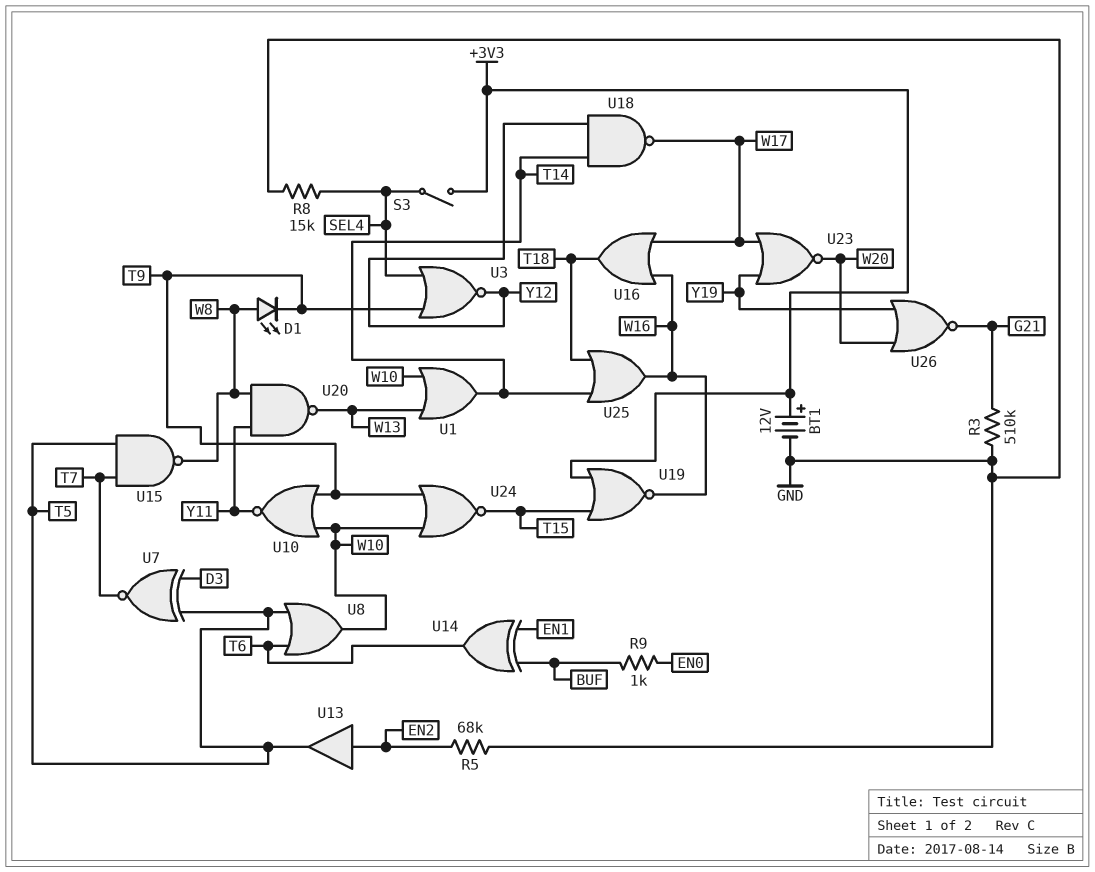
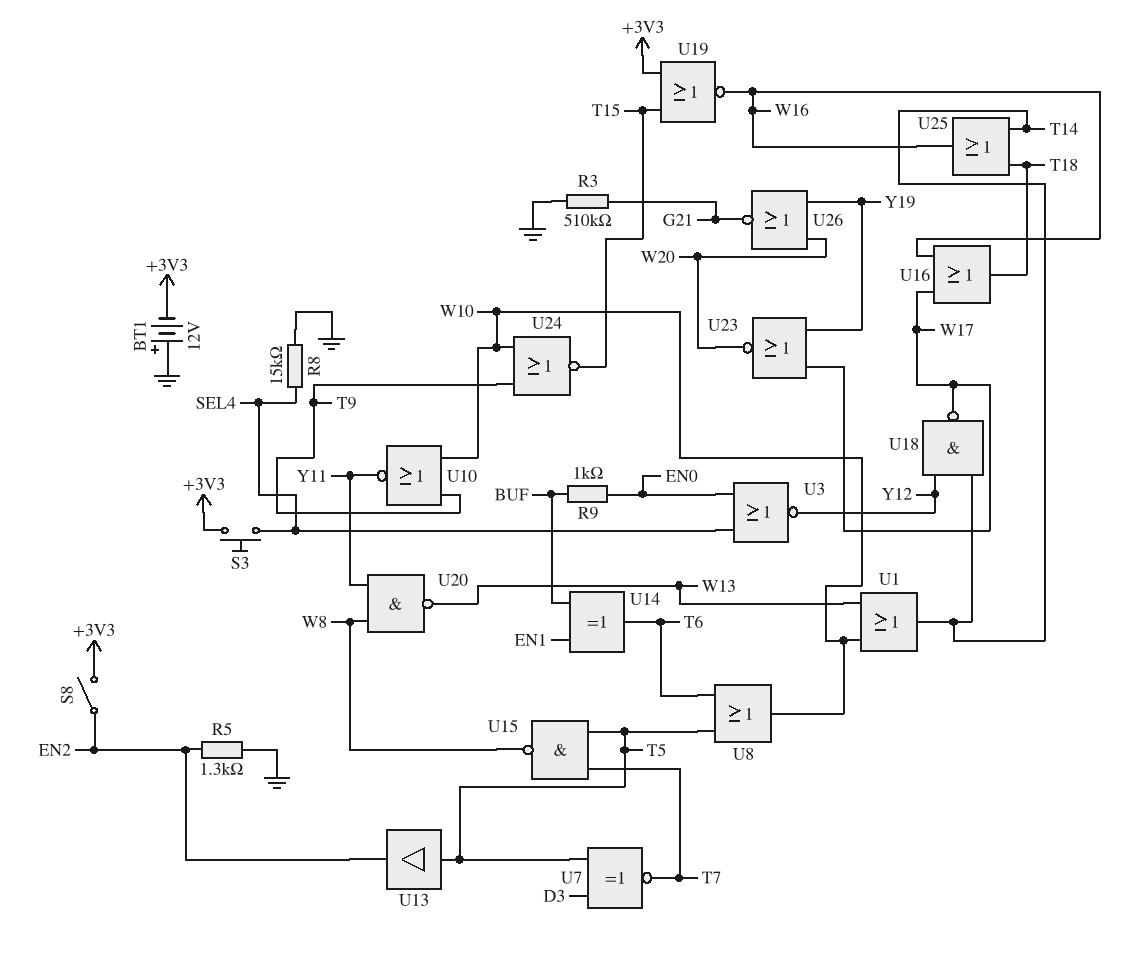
BT1: 12V (plus +3V3, minus GND) -> 12V (plus GND, minus +3V3)
D1: LED (A W8, K T9) -> none
R5: 68k (EN2, GND) -> 1.3k (EN2, GND)
S3: switch (+3V3, SEL4) -> button (+3V3, SEL4)
S8: none -> switch (+3V3, EN2)
U3: NOR (in SEL4, in T9, out Y12) -> NOR (in EN0, in SEL4, out Y12)
U13: buffer (in EN2, out T5) -> buffer (in T5, out EN2)

